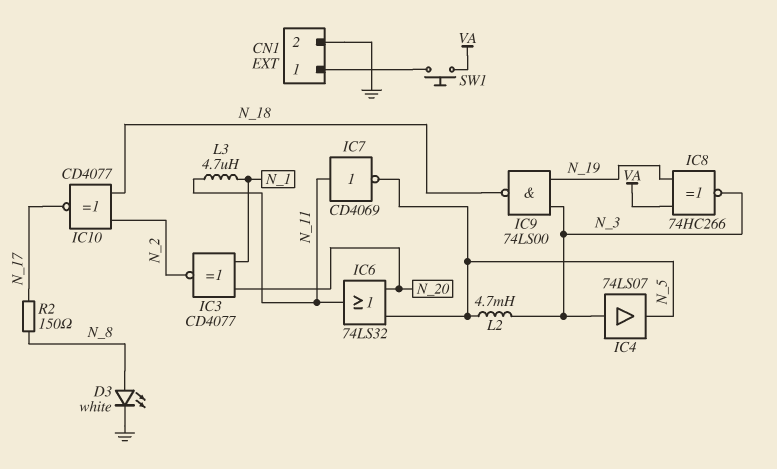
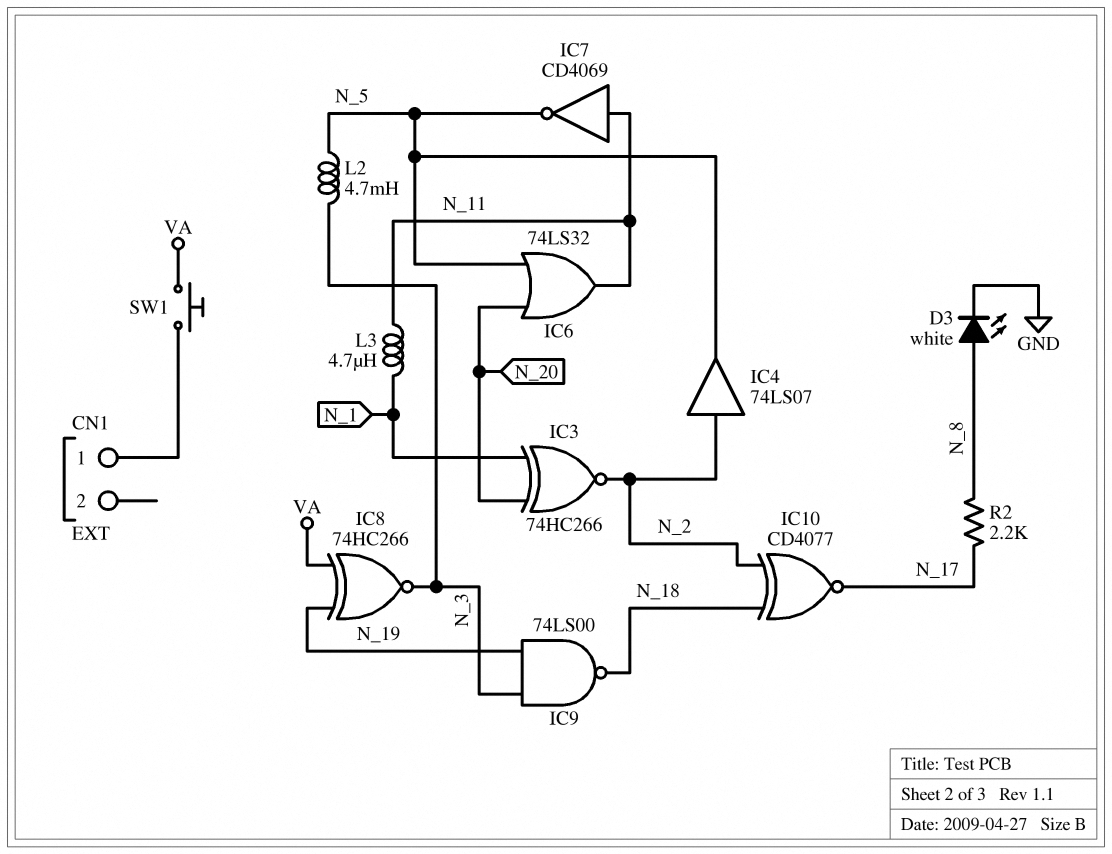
CN1 pin 2: GND -> none
IC3: XNOR CD4077 (in N_1, in N_20, out N_2) -> XNOR 74HC266 (in N_1, in N_20, out N_2)
IC4: buffer 74LS07 (in N_3, out N_5) -> buffer 74LS07 (in N_2, out N_5)
R2: 150 (N_8, N_17) -> 2.2k (N_8, N_17)

